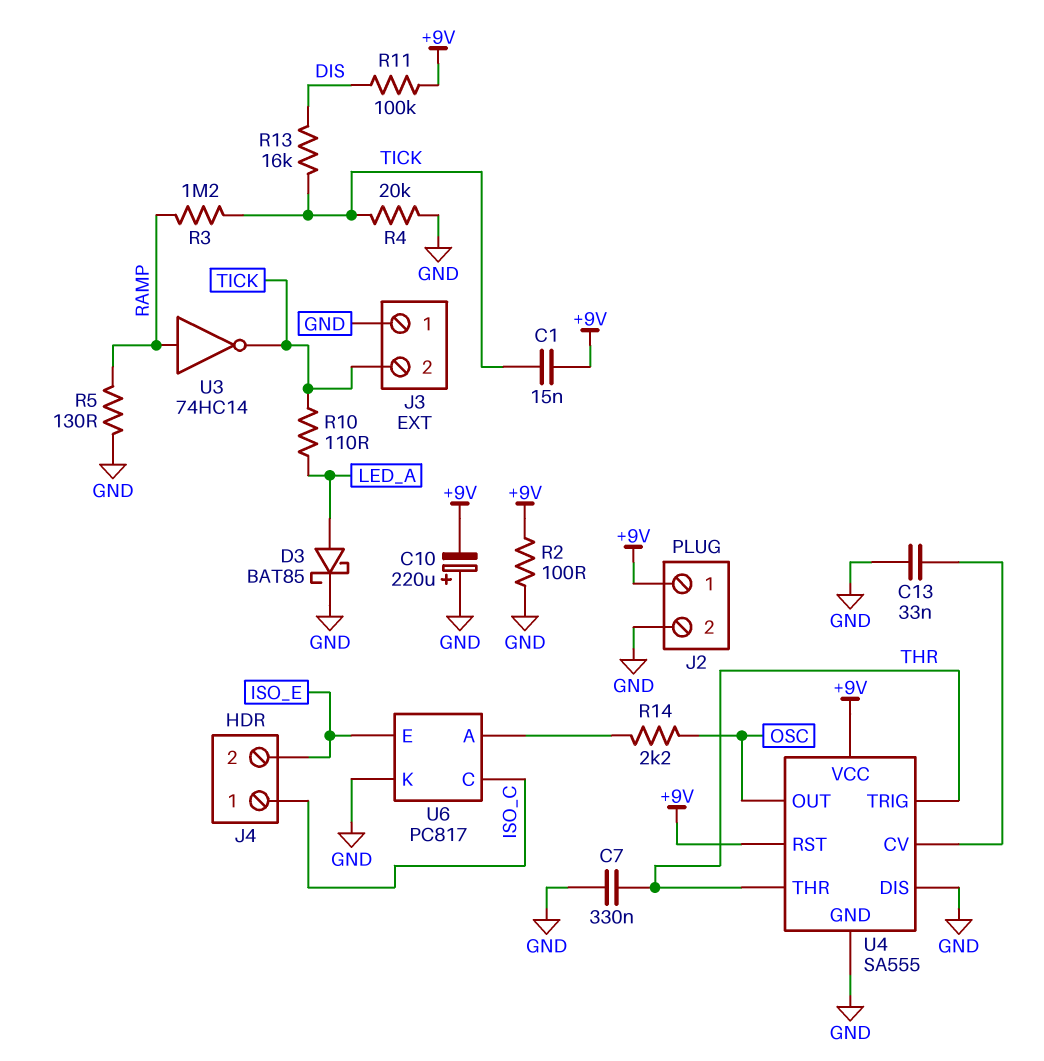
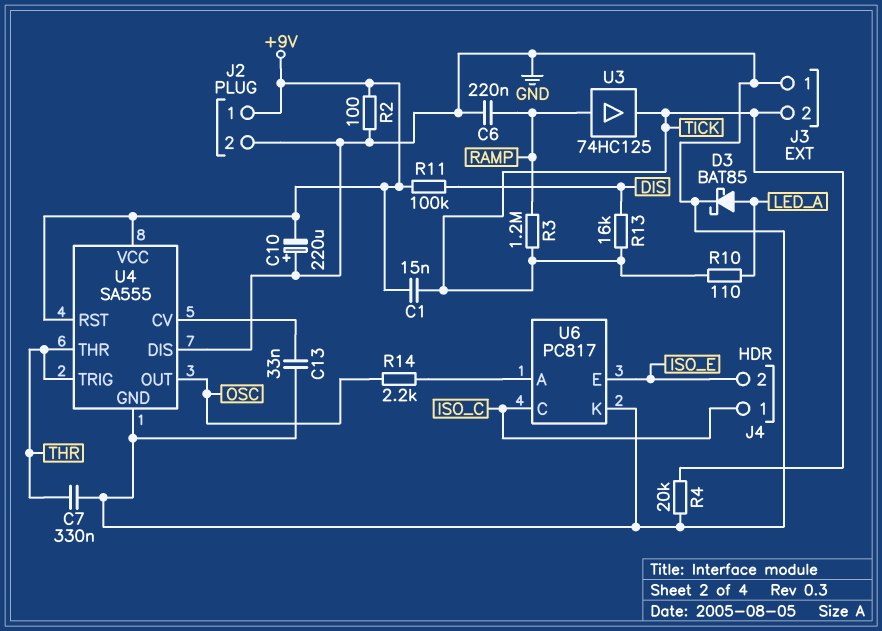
C6: none -> 220nF (GND, RAMP)
R5: 130 (GND, RAMP) -> none
U3: NOT 74HC14 (in RAMP, out TICK) -> buffer 74HC125 (in RAMP, out TICK)

